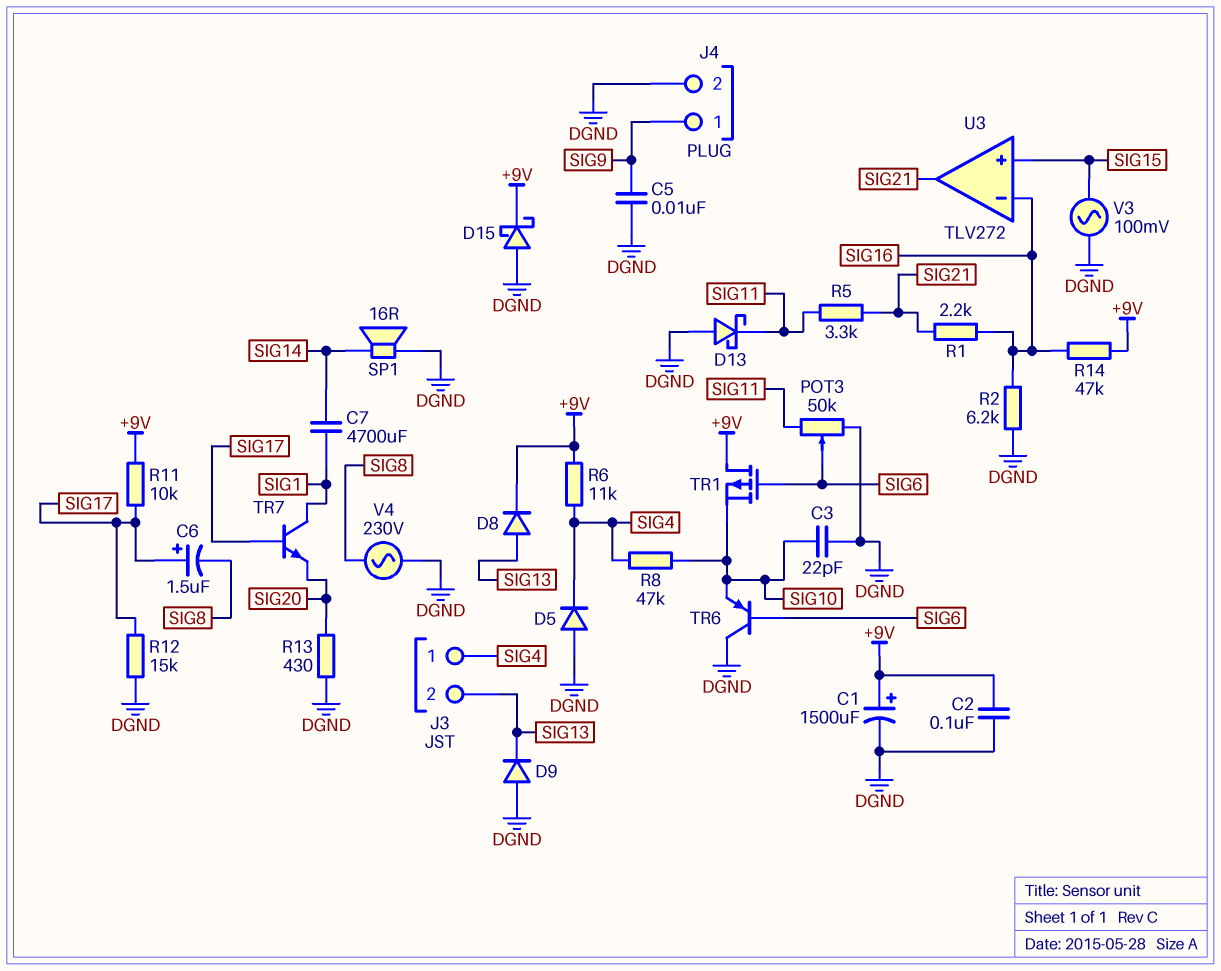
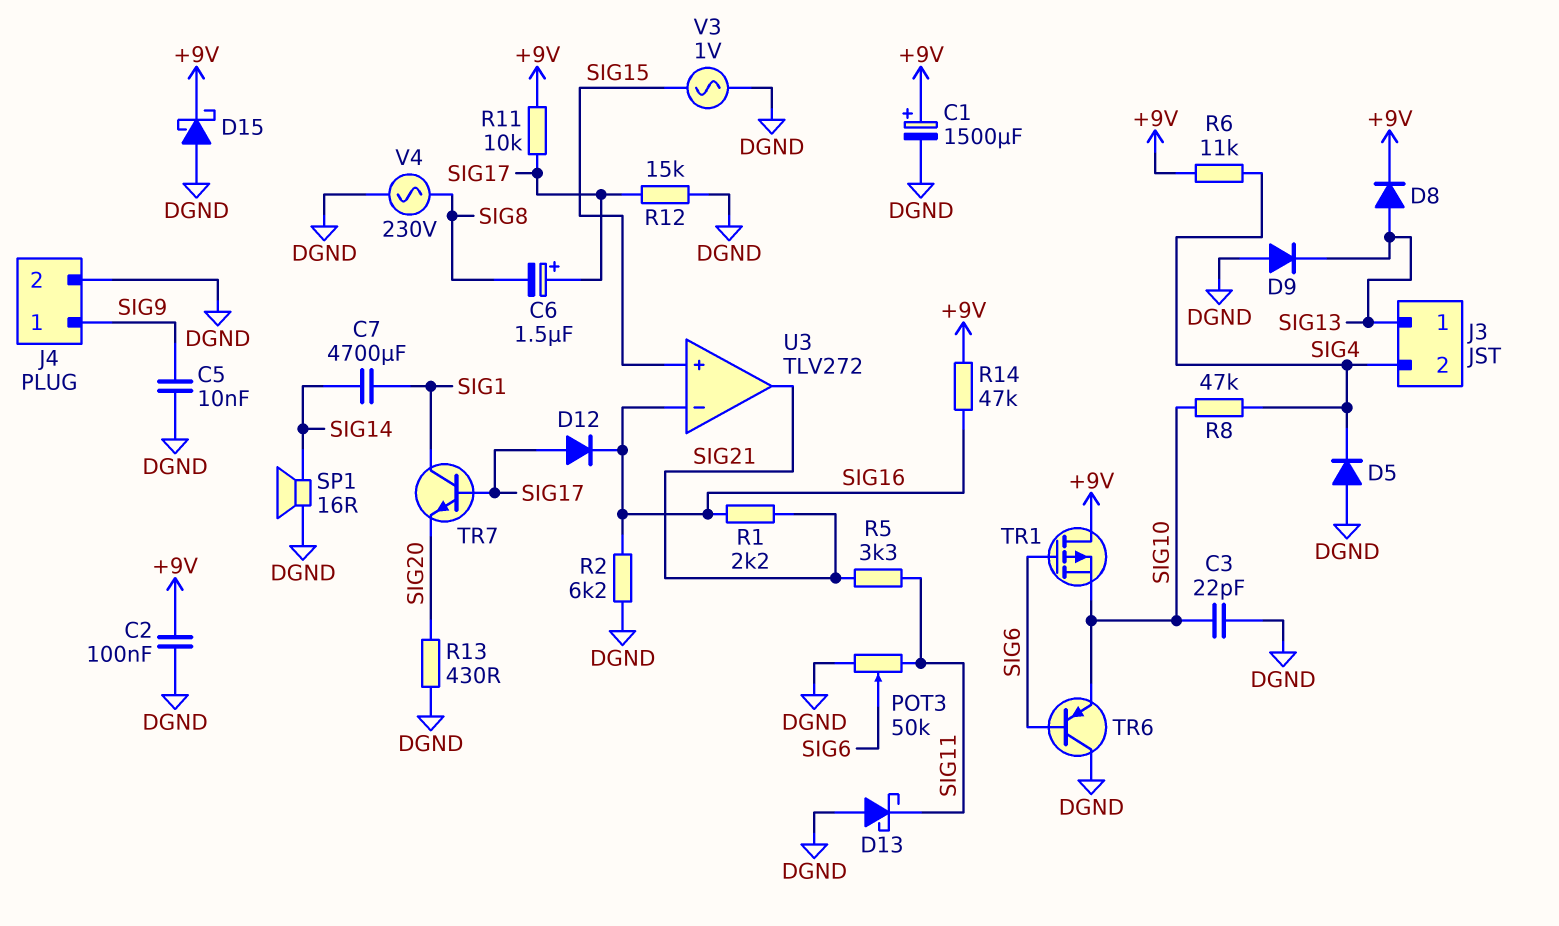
D12: none -> diode (A SIG17, K SIG16)
J3 pin 1: SIG4 -> SIG13
J3 pin 2: SIG13 -> SIG4
V3: AC 100mV (DGND, SIG15) -> AC 1V (DGND, SIG15)

